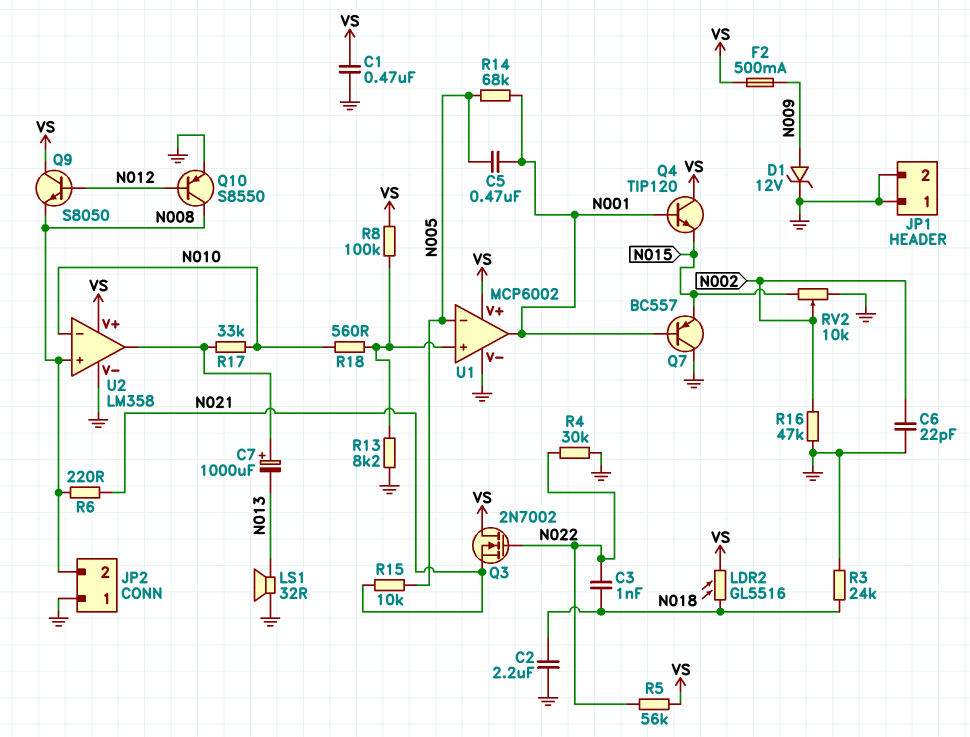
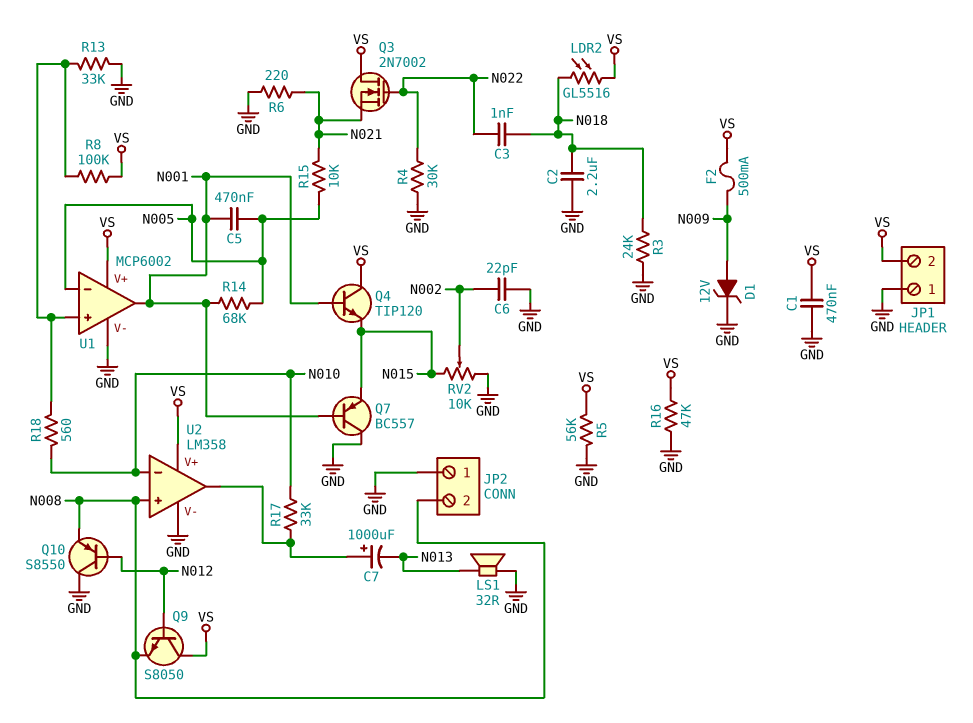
JP1 pin 2: GND -> VS
Q10: PNP S8550 (B N012, C N008, E GND) -> PNP S8550 (B N012, C GND, E N008)
R5: 56k (N022, VS) -> 56k (GND, VS)
R6: 220 (N008, N021) -> 220 (GND, N021)
R13: 8.2k (GND, U1/in+) -> 33k (GND, U1/in+)
R16: 47k (GND, N002) -> 47k (GND, VS)

